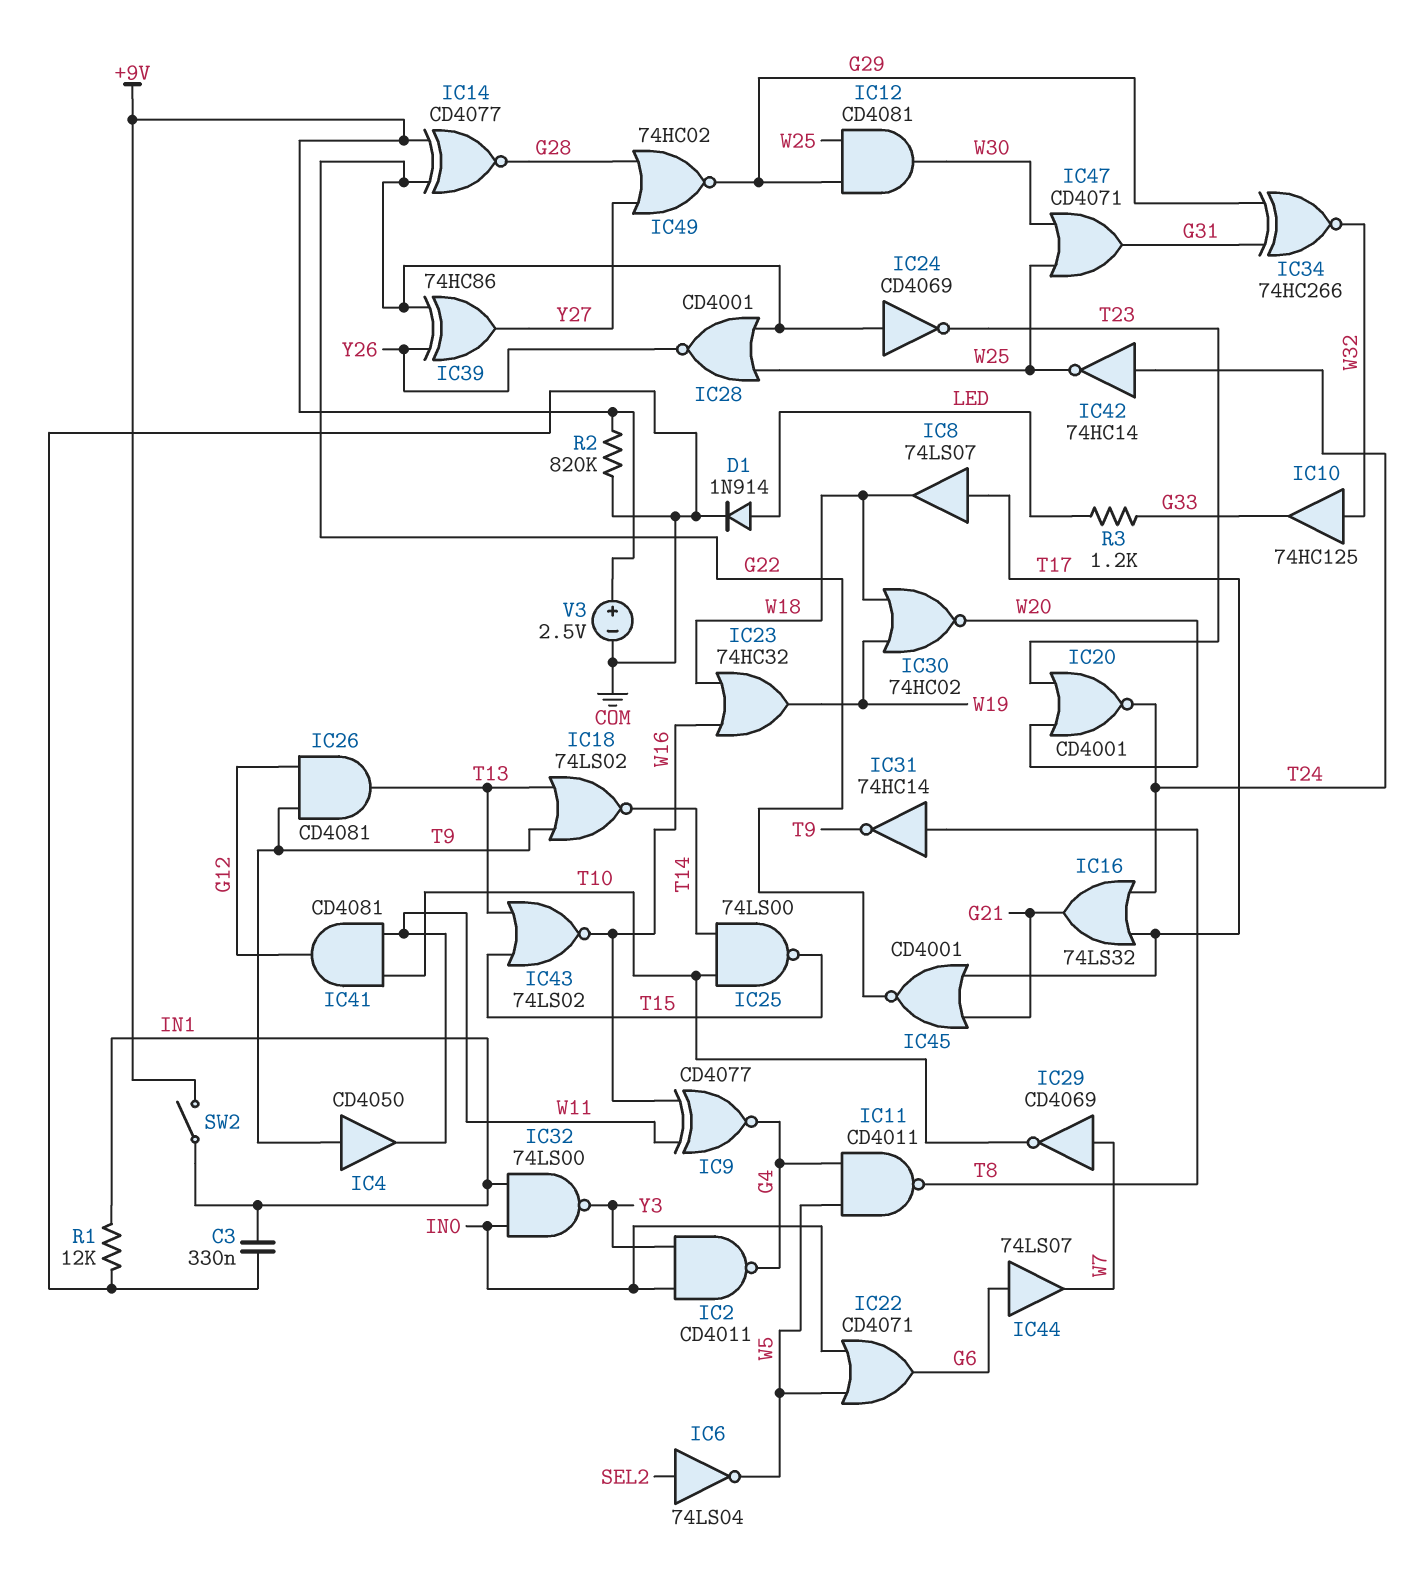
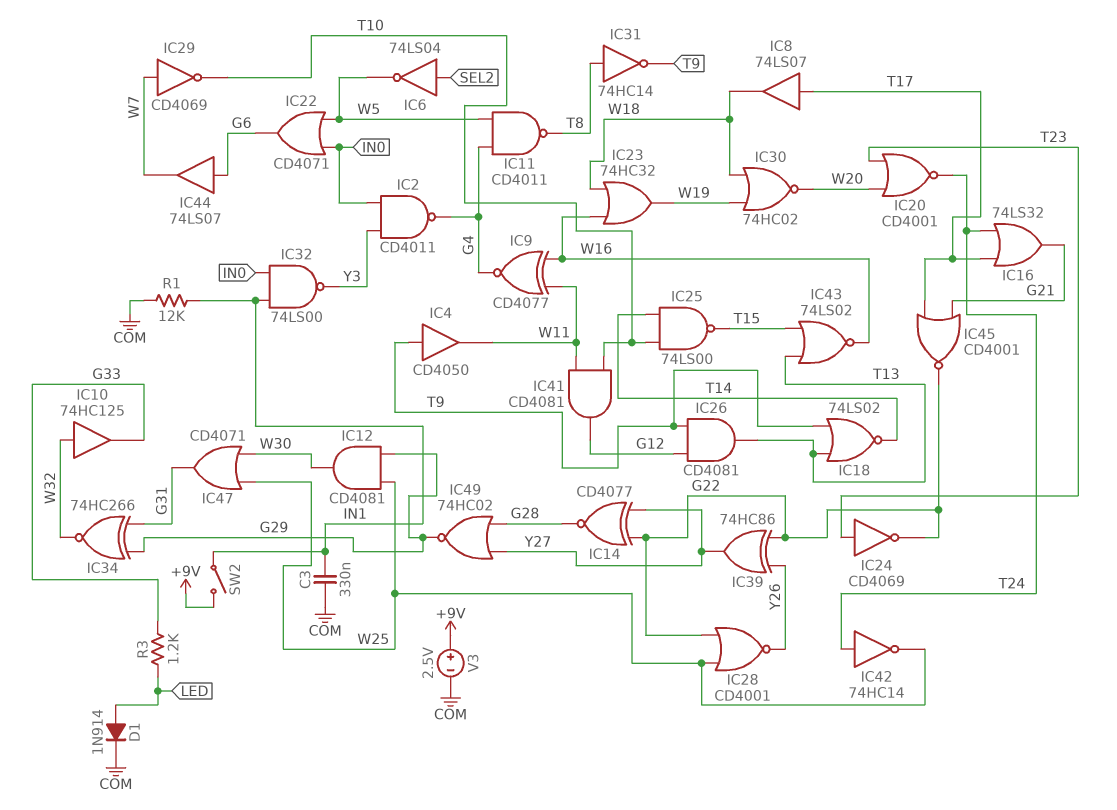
IC14: XNOR CD4077 (in +9V, in G22, out G28) -> XNOR CD4077 (in G22, in Y27, out G28)
IC24: NOT CD4069 (in G22, out T23) -> NOT CD4069 (in T23, out G22)
R2: 820k (+9V, COM) -> none

